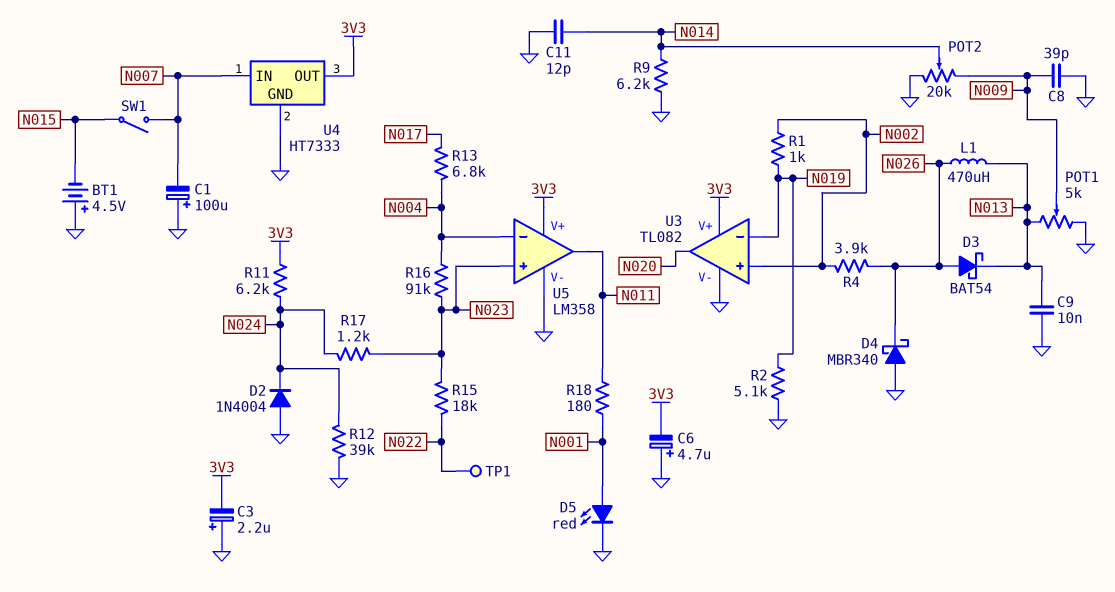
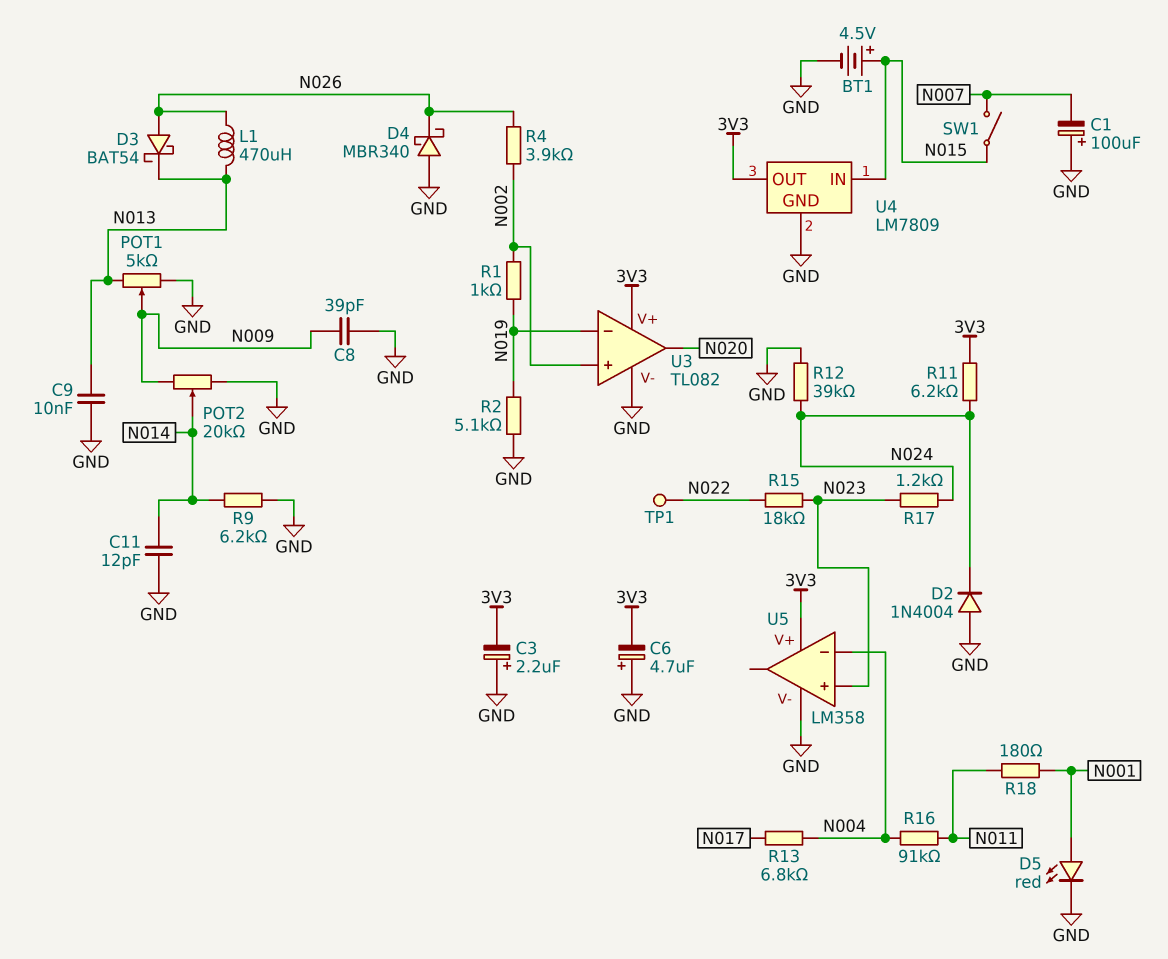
BT1: 4.5V (plus GND, minus N015) -> 4.5V (plus N015, minus GND)
R16: 91k (N004, N023) -> 91k (N004, N011)
U4: HT7333 -> LM7809
U4 pin IN: N007 -> N015
U5 pin out: N011 -> none

